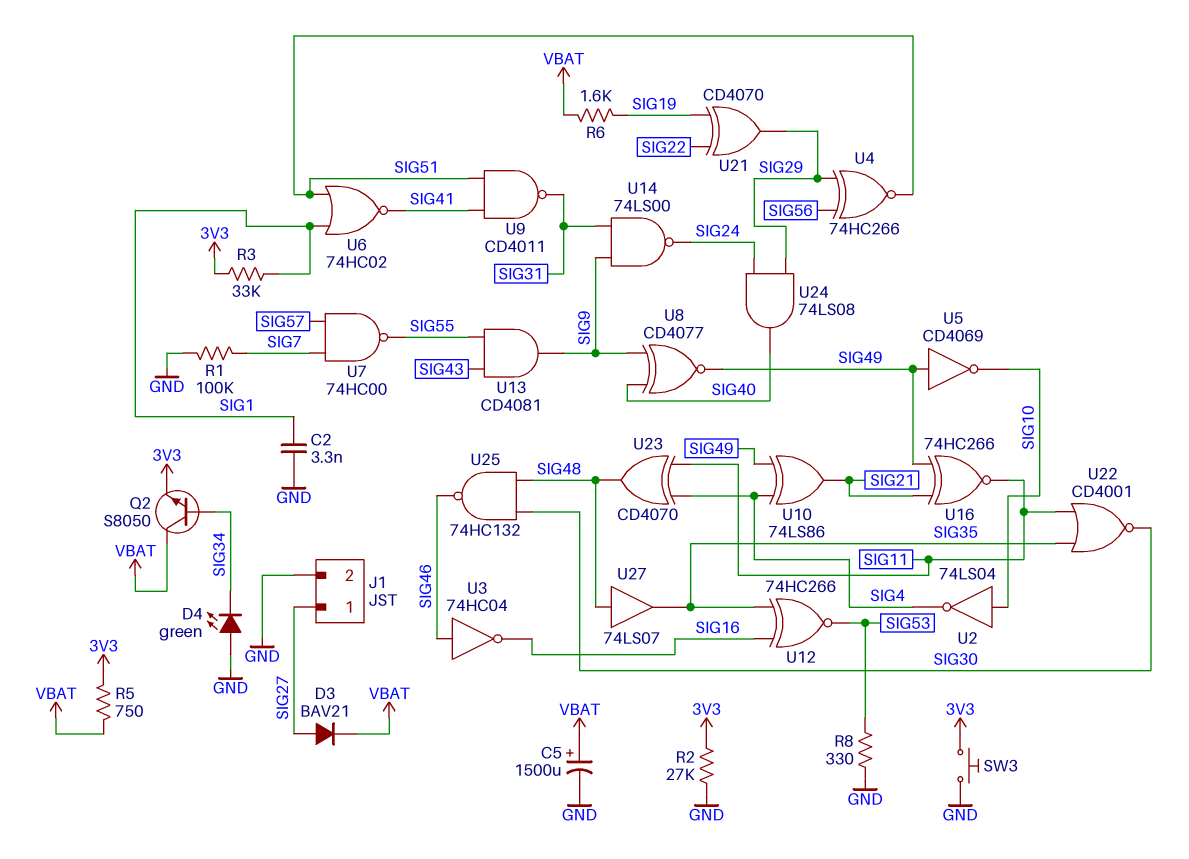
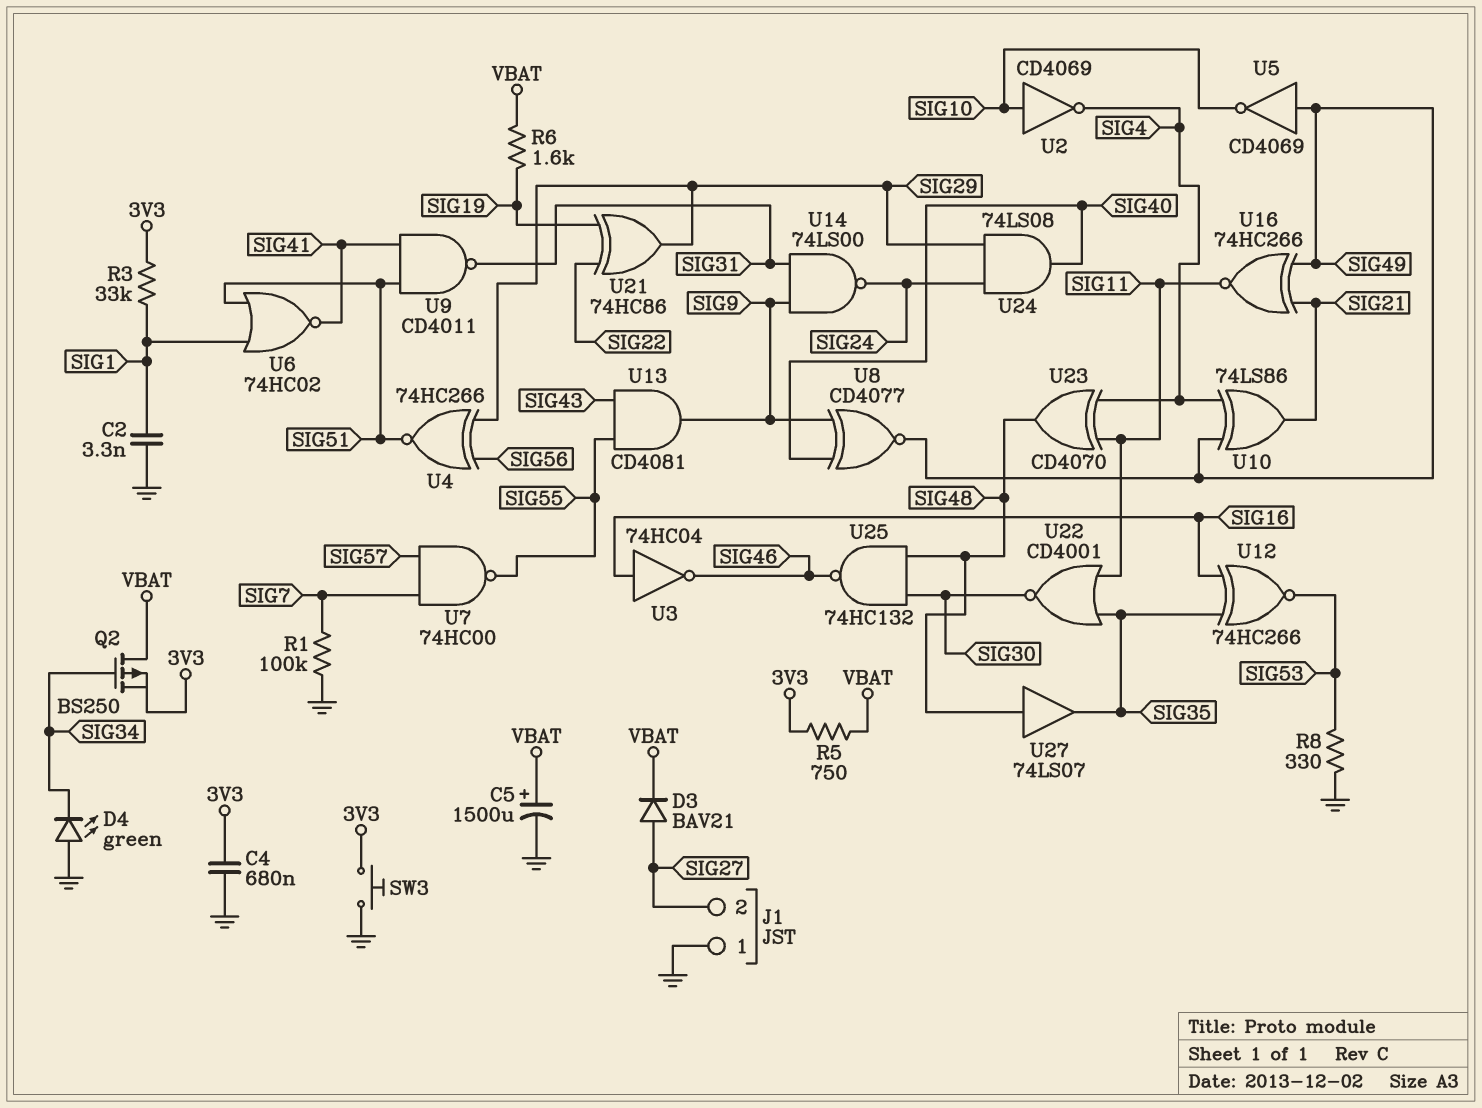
C4: none -> 680nF (3V3, GND)
J1 pin 1: SIG27 -> GND
J1 pin 2: GND -> SIG27
Q2: NPN S8050 (B SIG34, C VBAT, E 3V3) -> PMOS BS250 (G SIG34, D VBAT, S 3V3)
R2: 27k (3V3, GND) -> none
U2: NOT 74LS04 (in SIG10, out SIG4) -> NOT CD4069 (in SIG10, out SIG4)
U3: NOT 74HC04 (in SIG46, out SIG16) -> NOT 74HC04 (in SIG16, out SIG46)
U21: XOR CD4070 (in SIG19, in SIG22, out SIG29) -> XOR 74HC86 (in SIG19, in SIG22, out SIG29)

